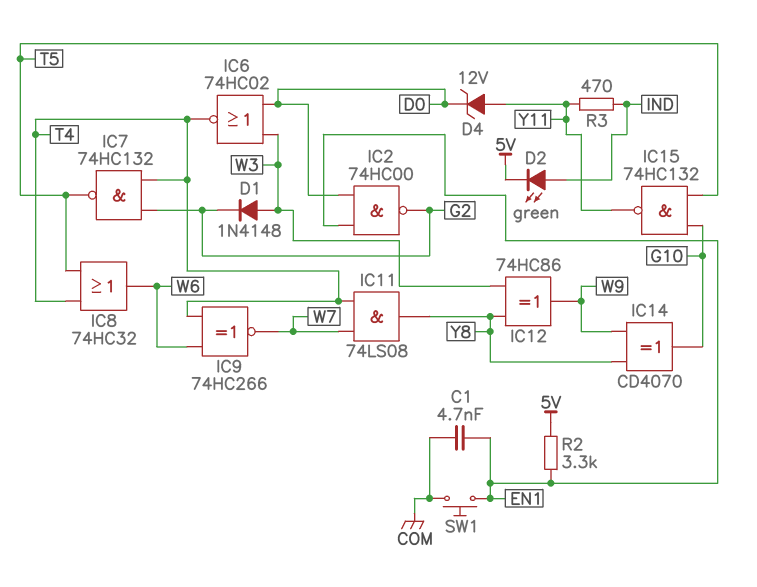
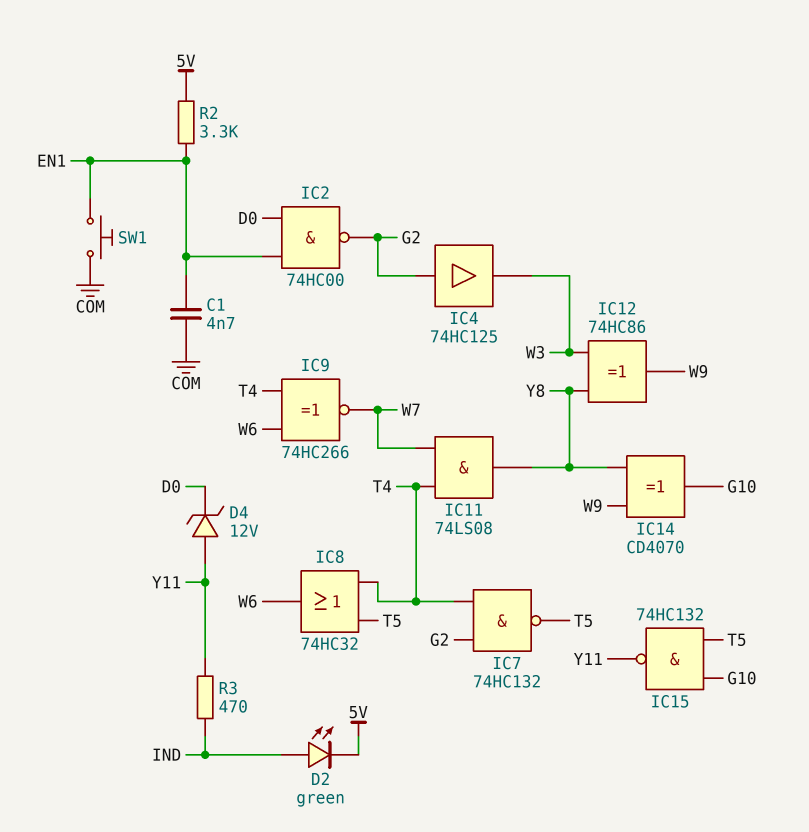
D1: diode 1N4148 (A W3, K G2) -> none
IC4: none -> buffer 74HC125 (in G2, out W3)
IC6: NOR 74HC02 (in D0, in W3, out T4) -> none

